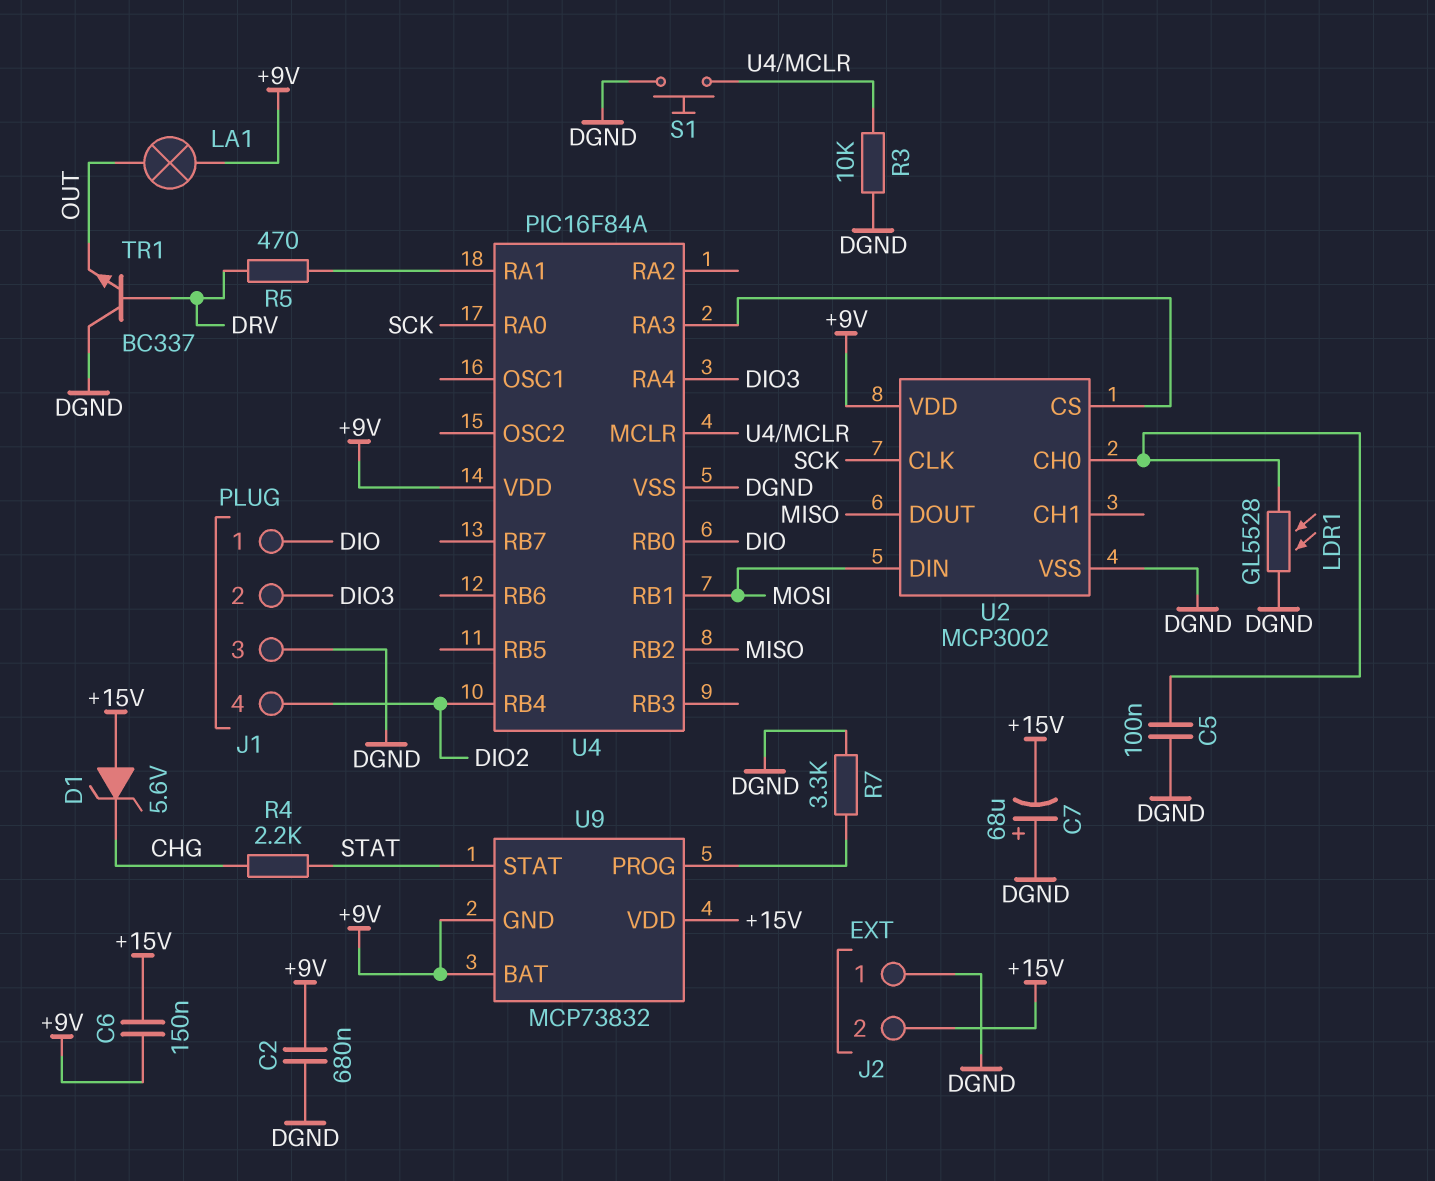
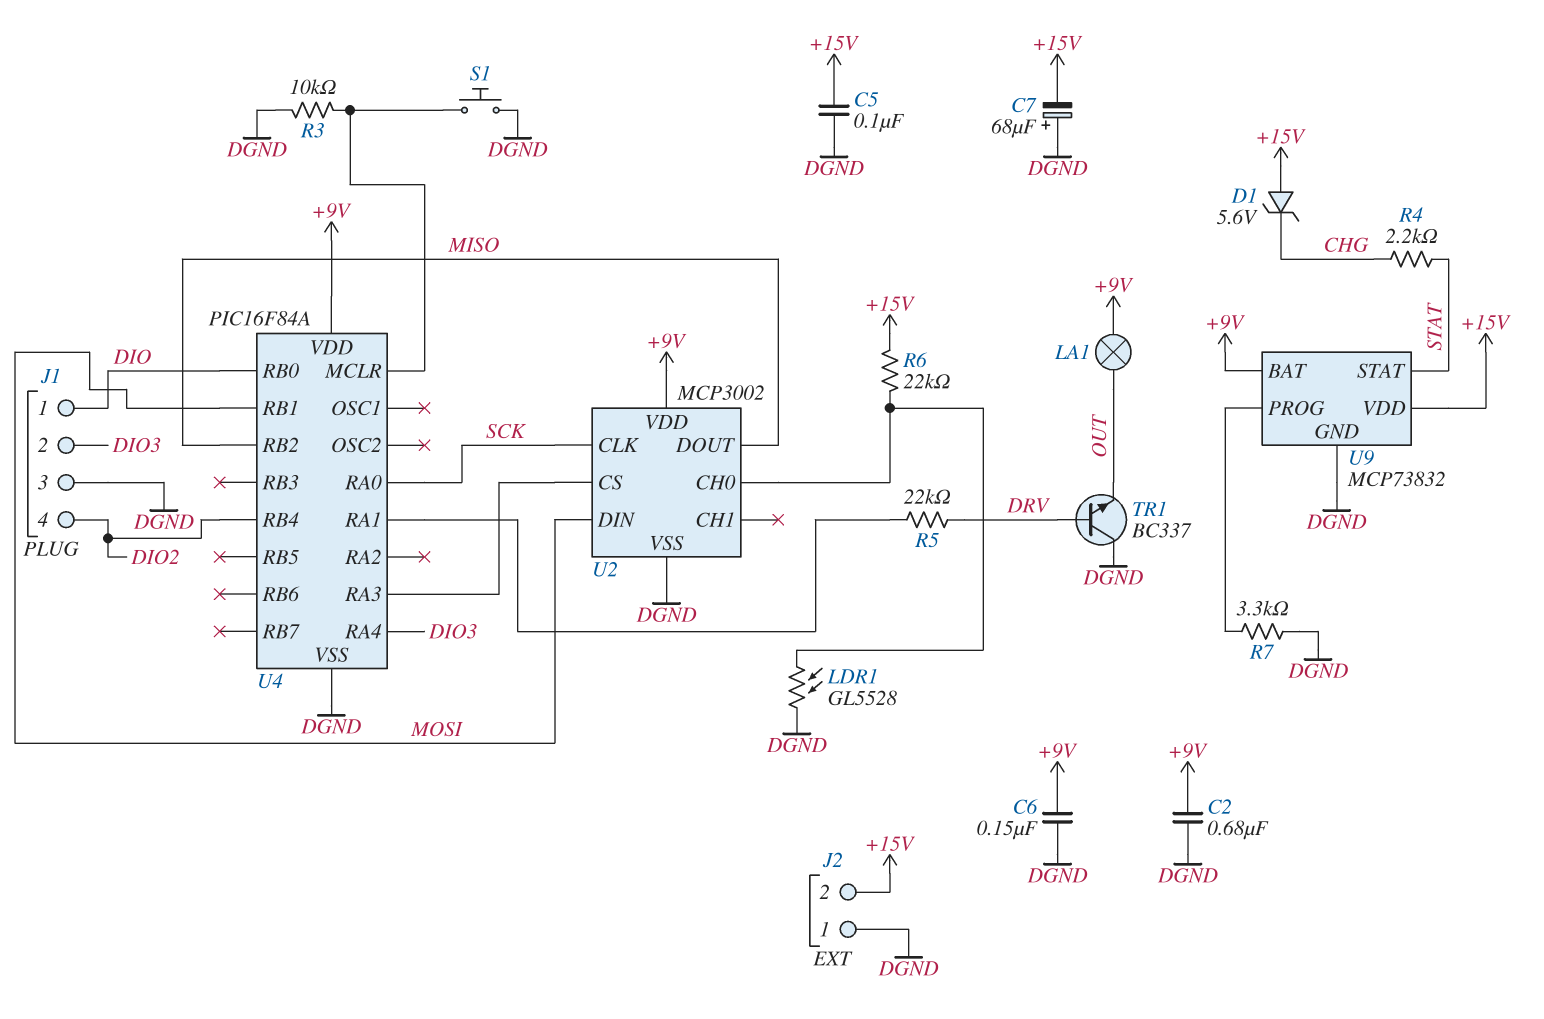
C5: 100nF (DGND, U2/CH0) -> 100nF (+15V, DGND)
C6: 150nF (+9V, +15V) -> 150nF (+9V, DGND)
R5: 470 (DRV, U4/RA1) -> 22k (DRV, U4/RA1)
R6: none -> 22k (+15V, U2/CH0)
U9 pin GND: +9V -> DGND

